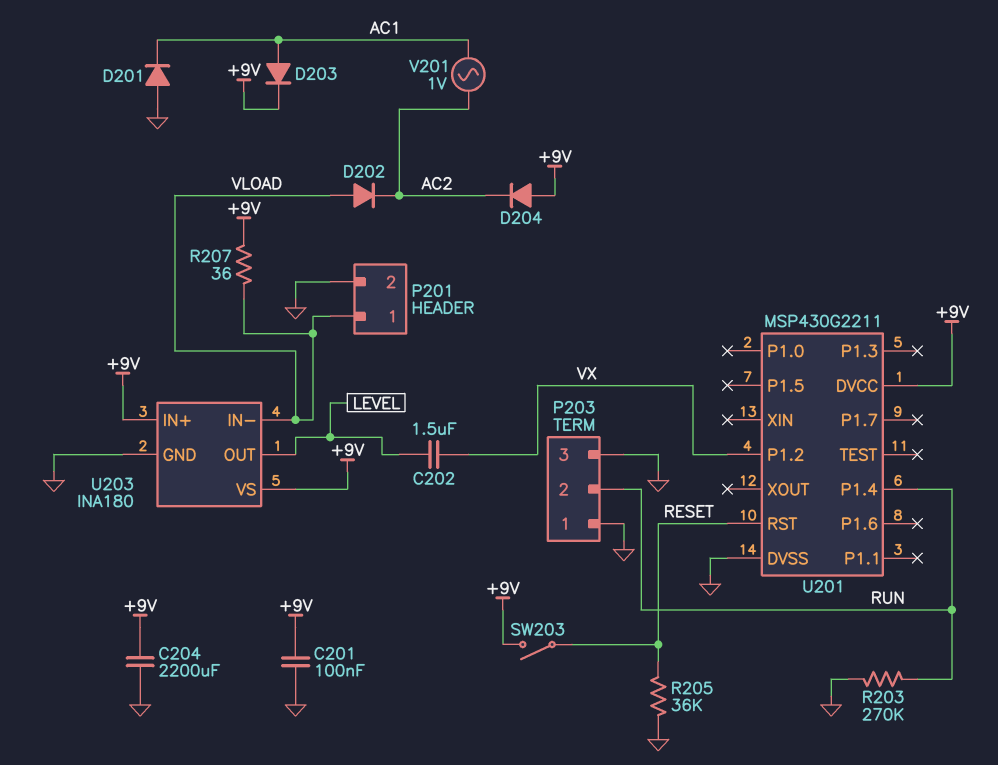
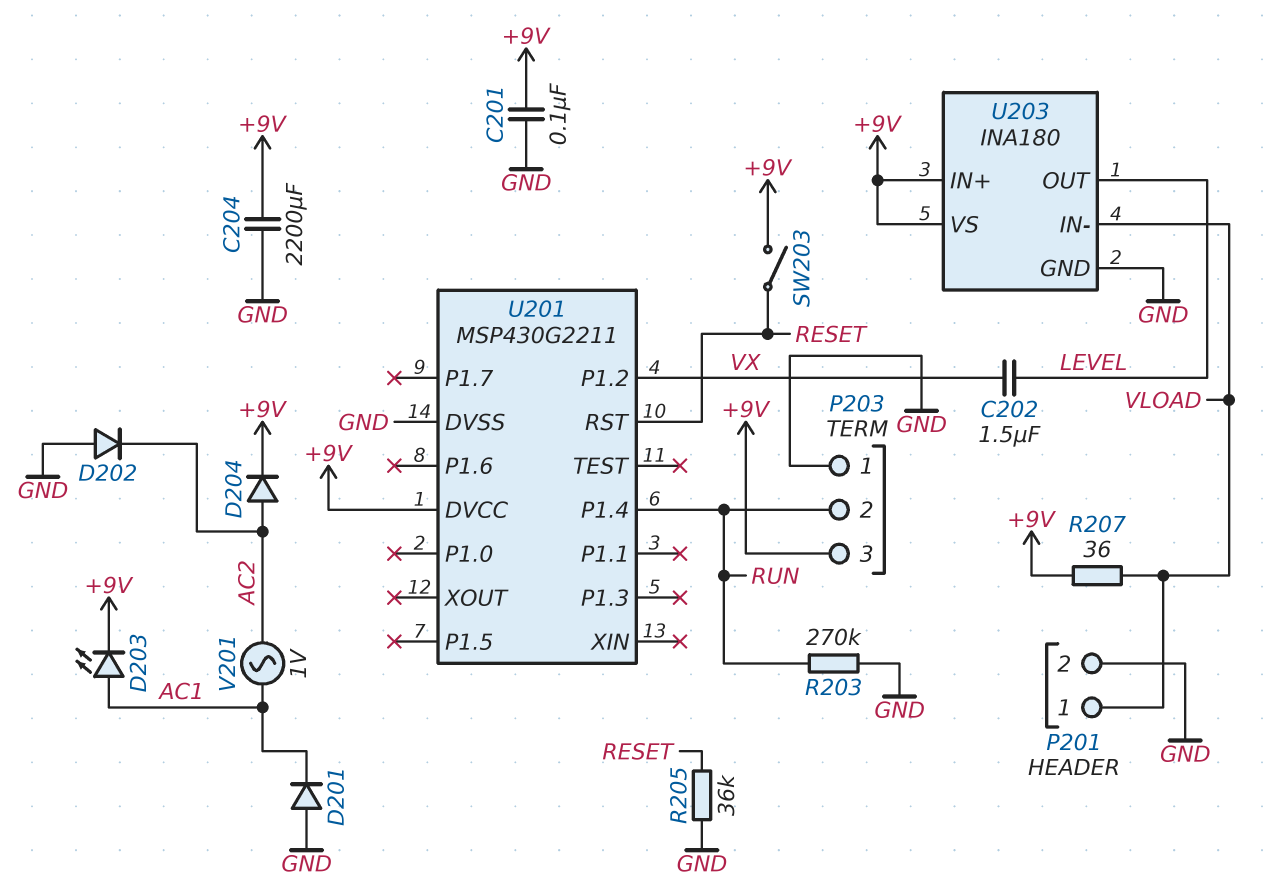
D202: diode (A VLOAD, K AC2) -> diode (A GND, K AC2)
D203: diode (A AC1, K +9V) -> LED (A AC1, K +9V)
D204: diode (A +9V, K AC2) -> diode (A AC2, K +9V)
P203 pin 3: GND -> +9V

